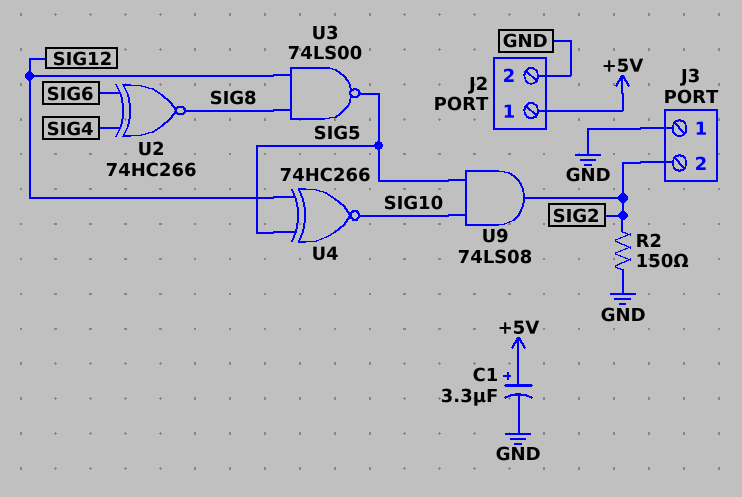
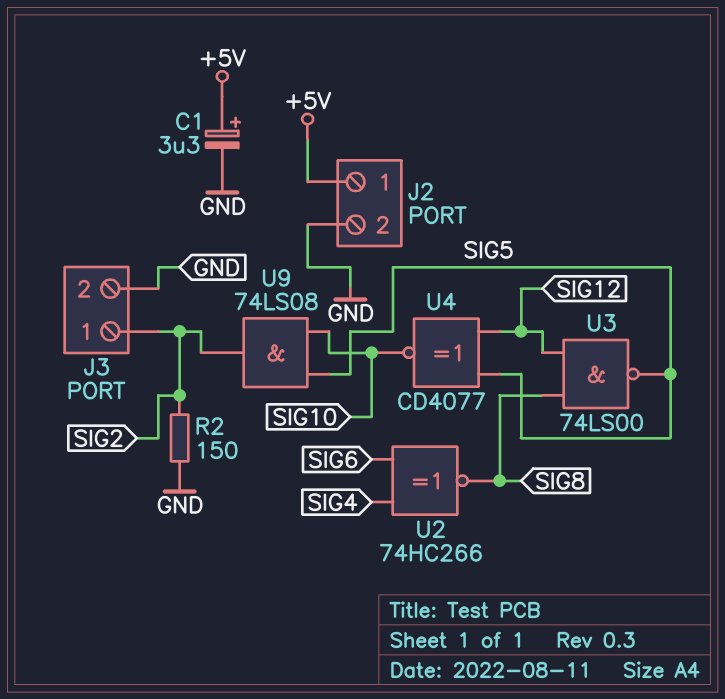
J3 pin 1: GND -> SIG2
J3 pin 2: SIG2 -> GND
U4: XNOR 74HC266 (in SIG5, in SIG12, out SIG10) -> XNOR CD4077 (in SIG5, in SIG12, out SIG10)

